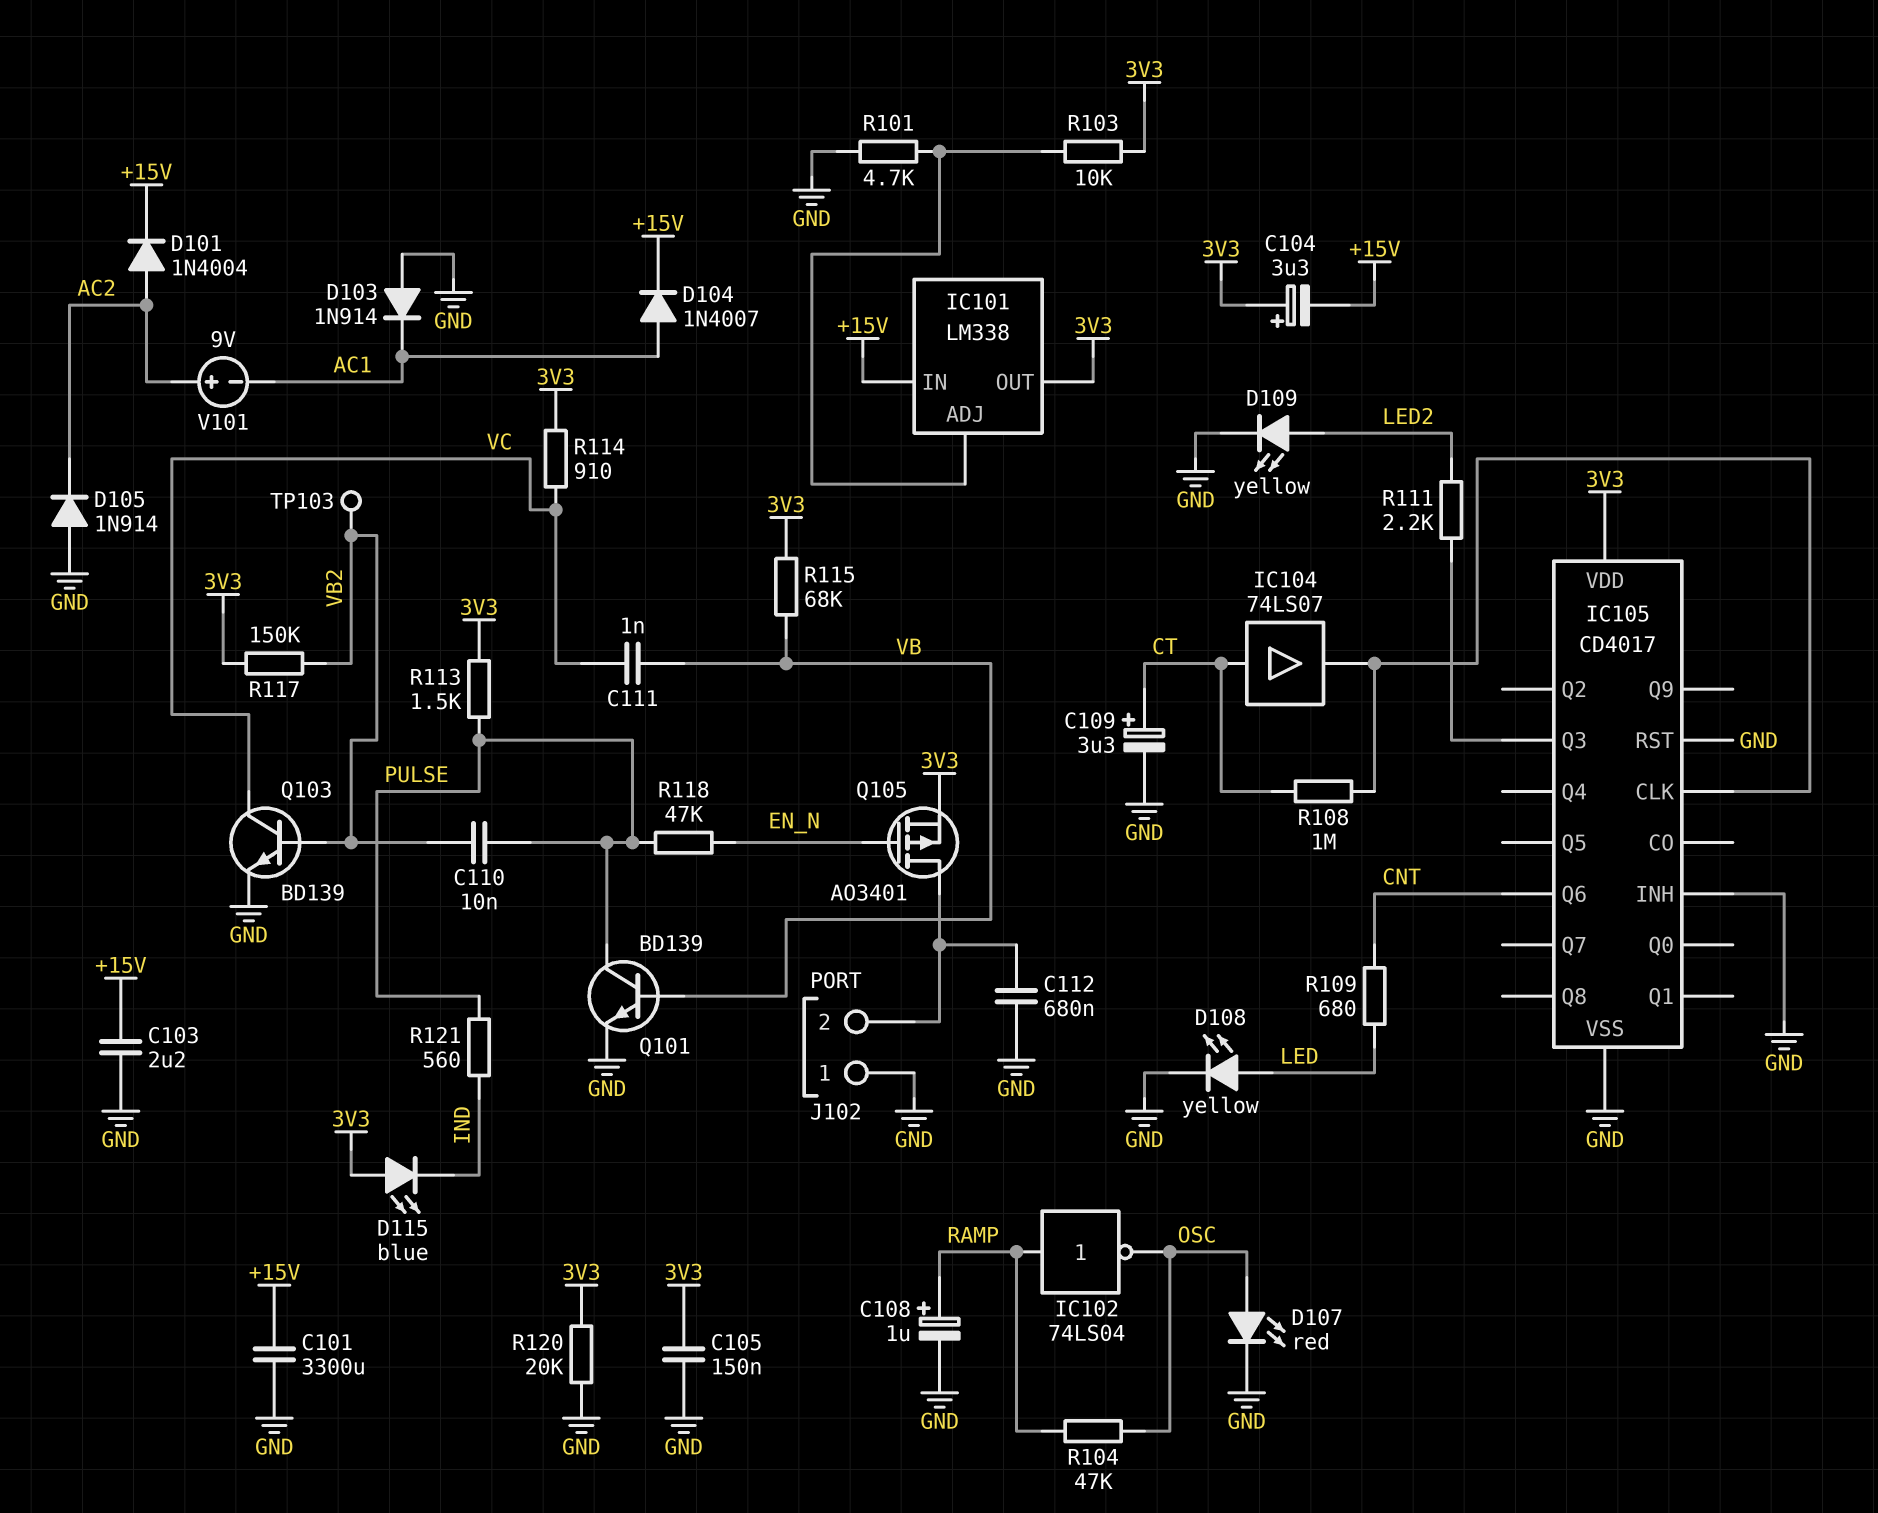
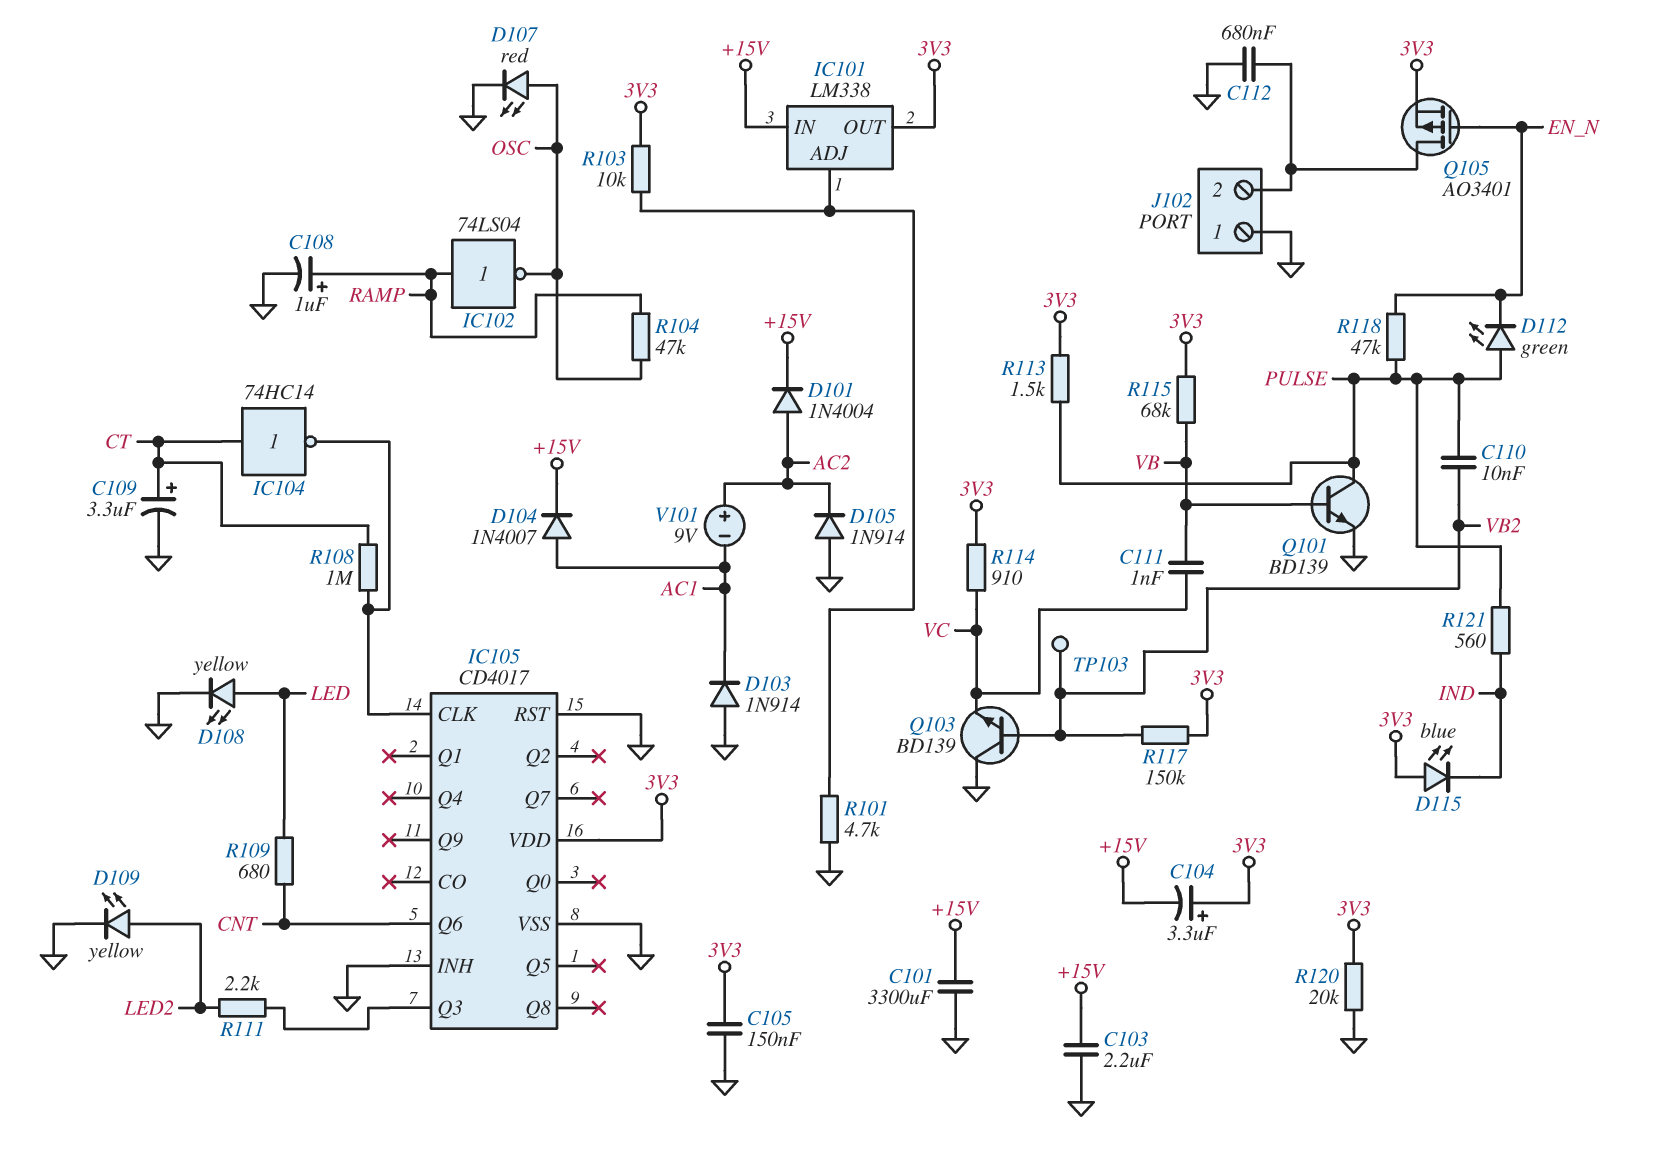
D112: none -> LED green (A PULSE, K EN_N)
IC104: buffer 74LS07 (in CT, out IC105/CLK) -> NOT 74HC14 (in CT, out IC105/CLK)
Q103: NPN BD139 (B VB2, C VC, E GND) -> NPN BD139 (B VB2, C GND, E VC)

